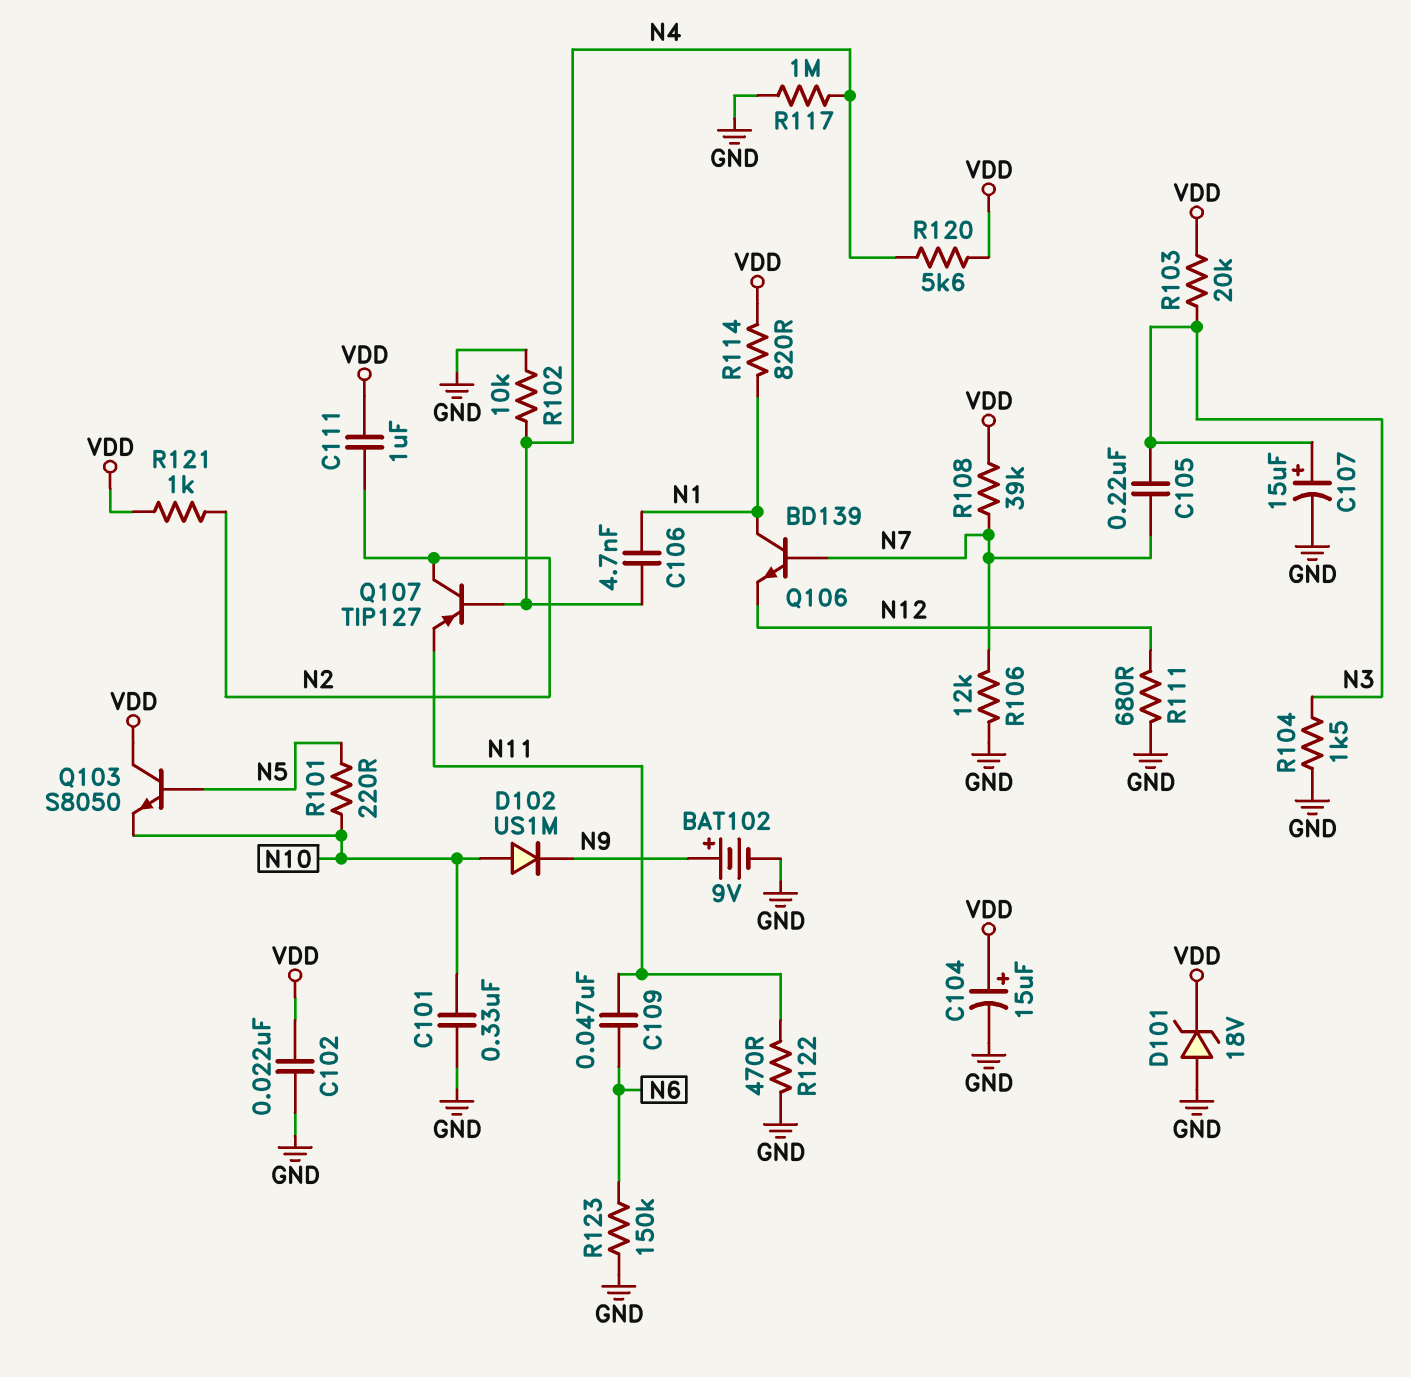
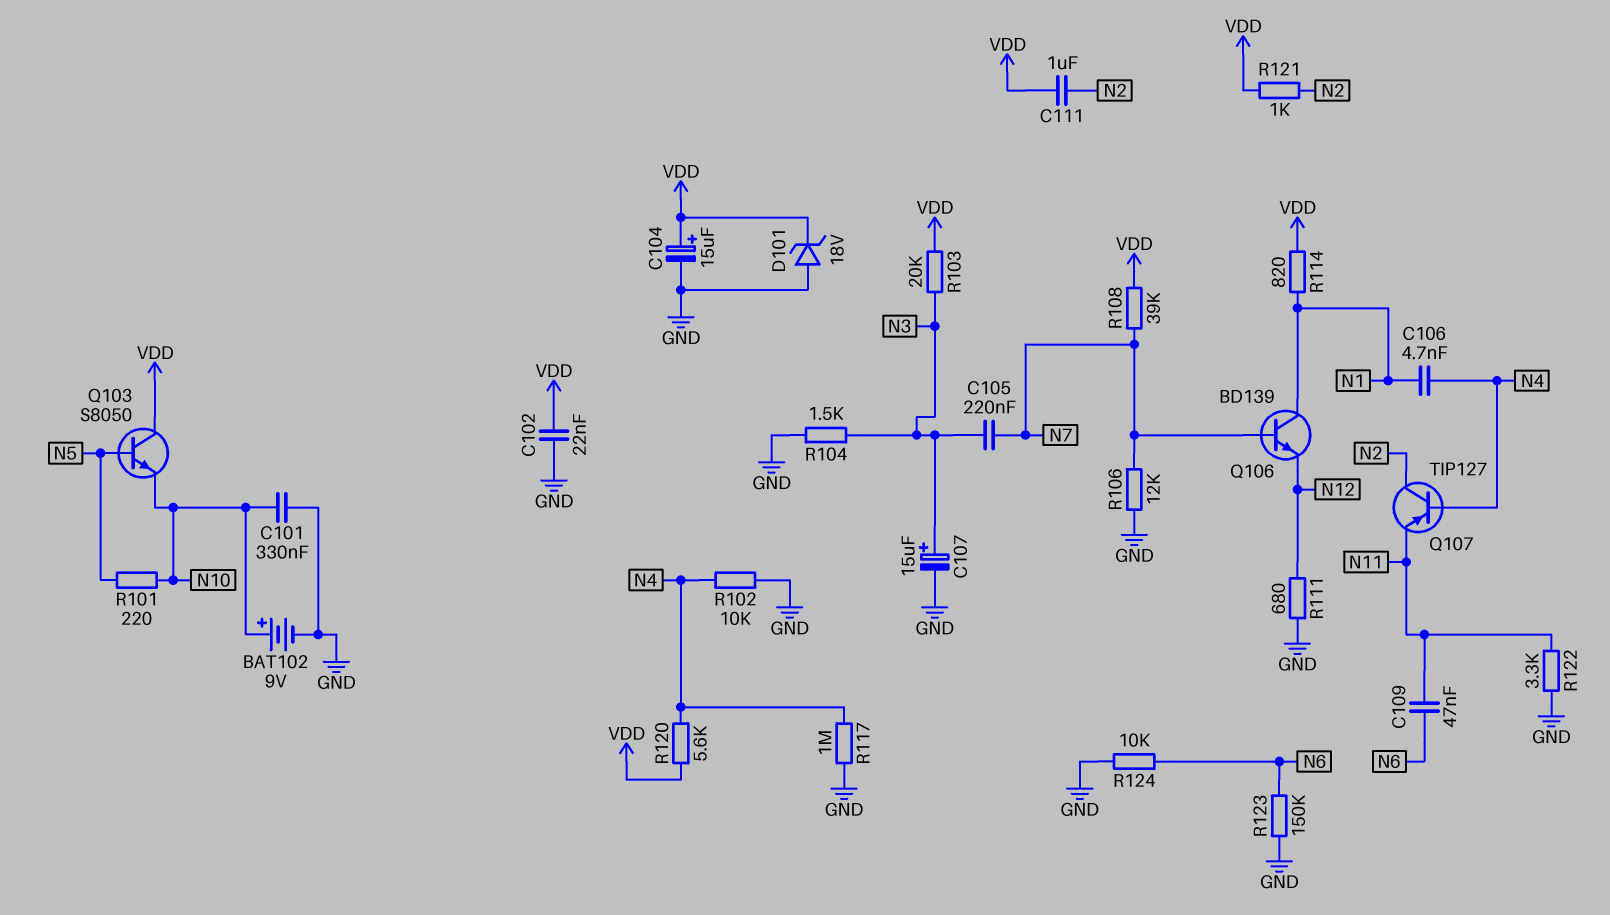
BAT102: 9V (plus N9, minus GND) -> 9V (plus N10, minus GND)
D102: diode US1M (A N10, K N9) -> none
R122: 470 (GND, N11) -> 3.3k (GND, N11)
R124: none -> 10k (GND, N6)

